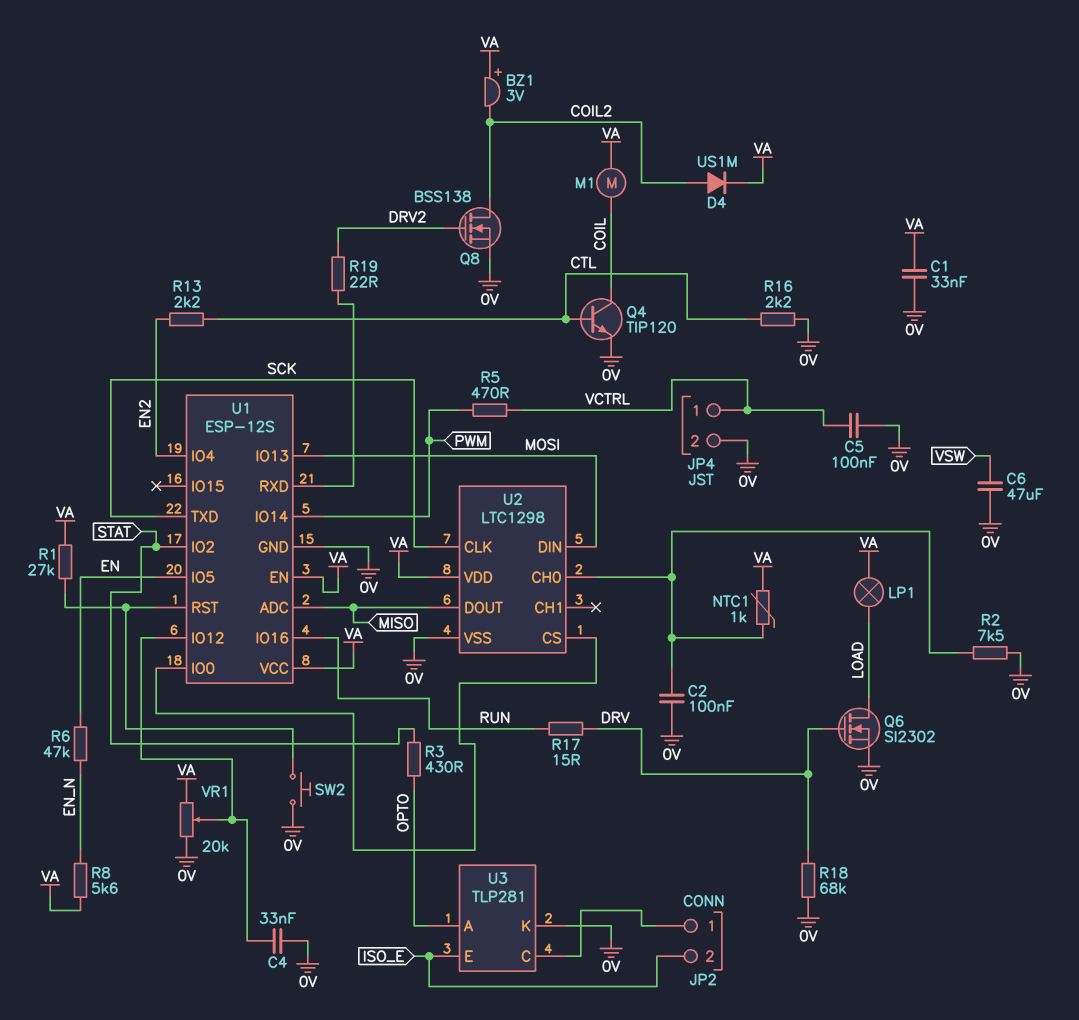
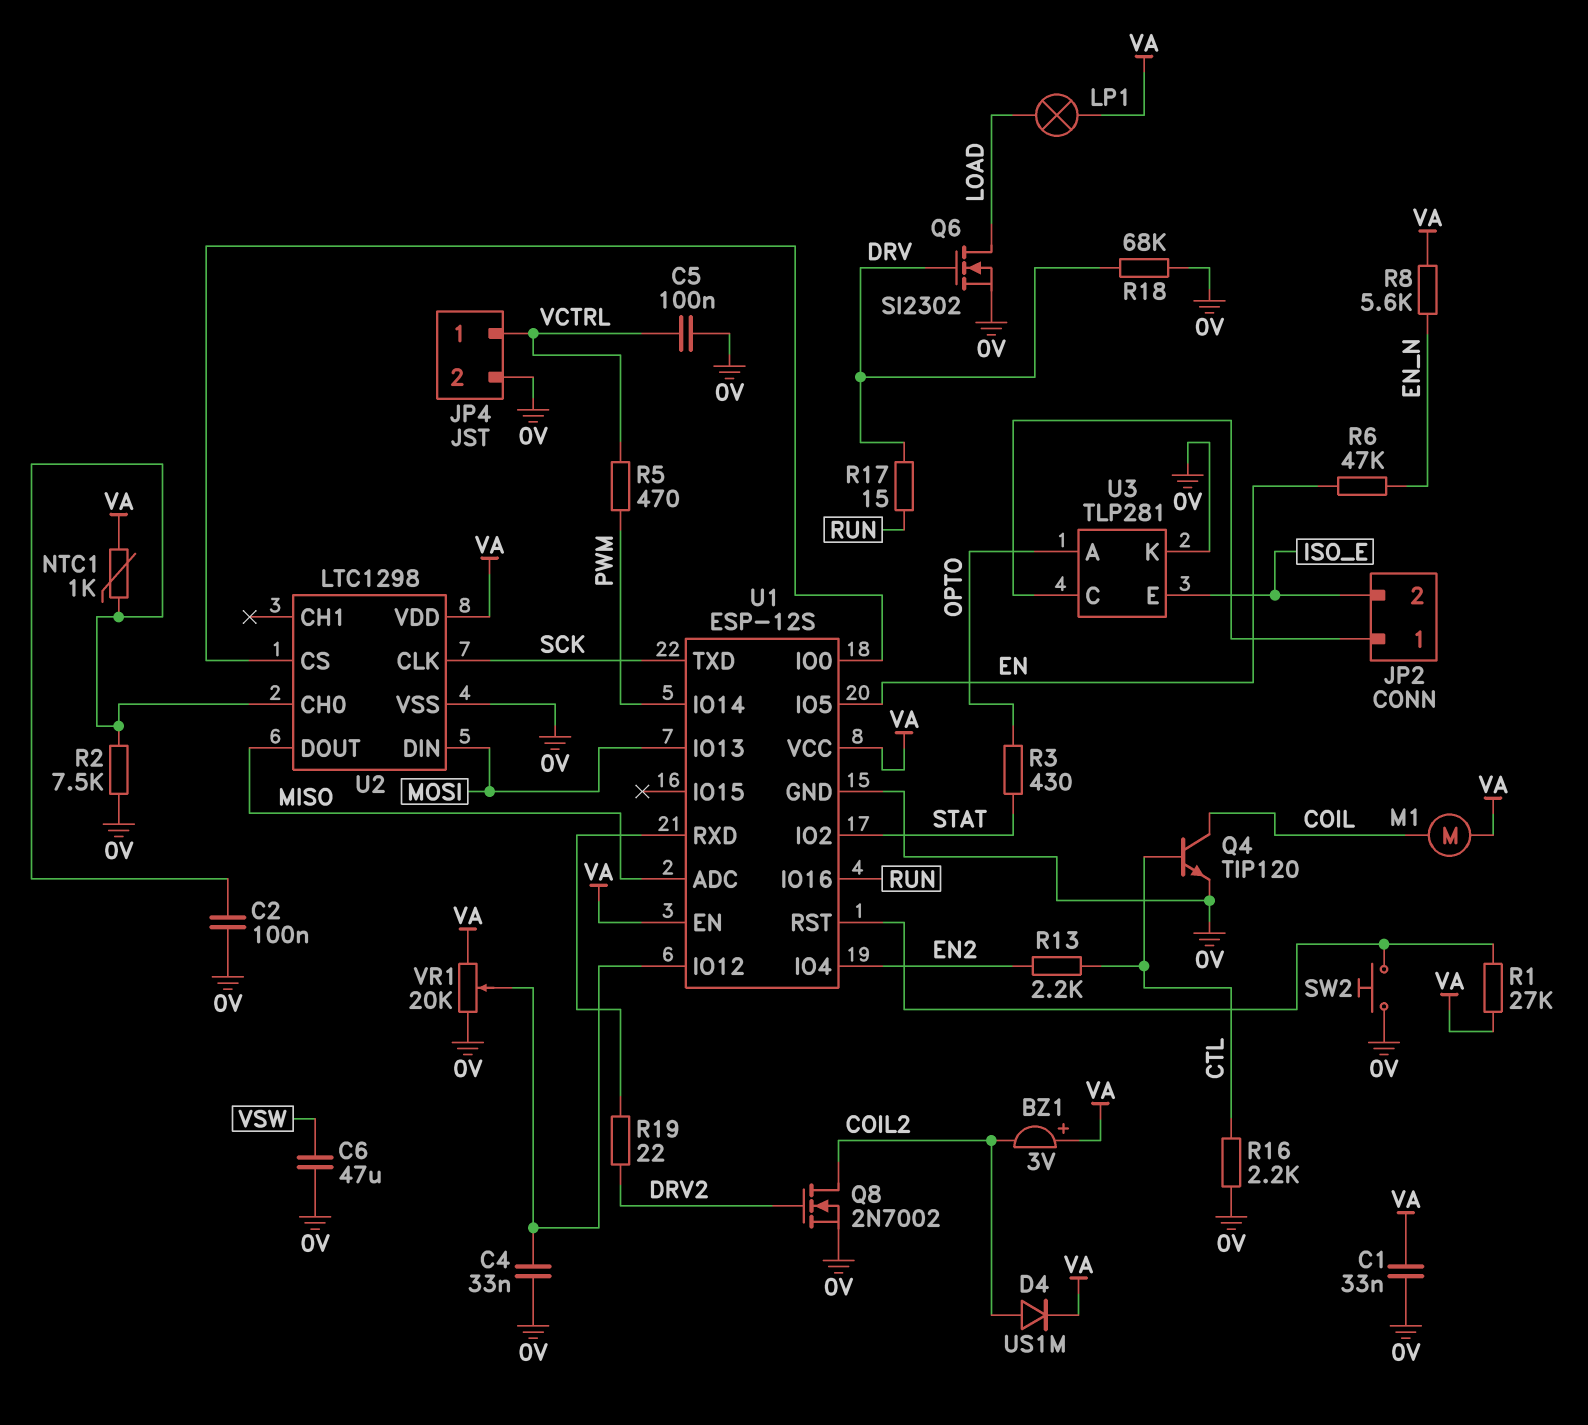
Q8: NMOS BSS138 (G DRV2, D COIL2, S 0V) -> NMOS 2N7002 (G DRV2, D COIL2, S 0V)

